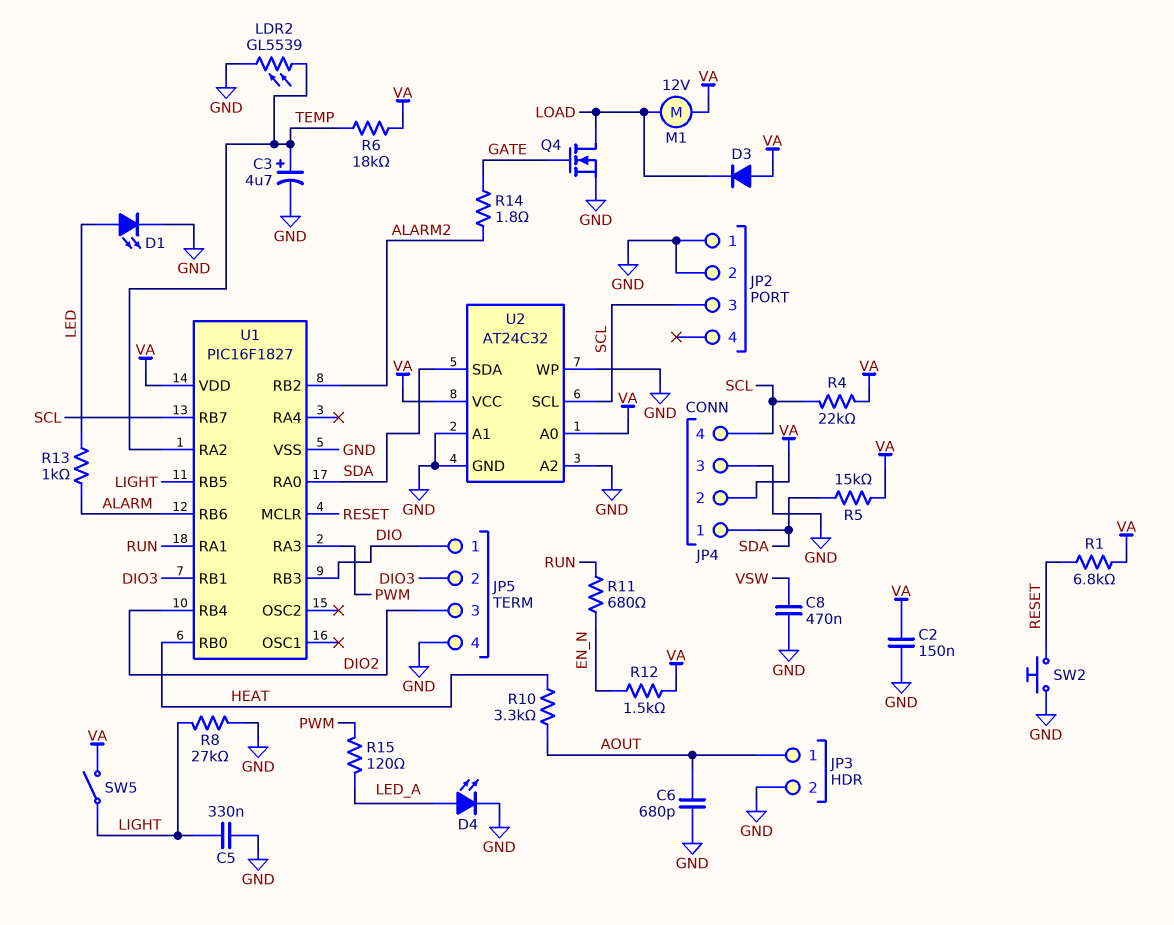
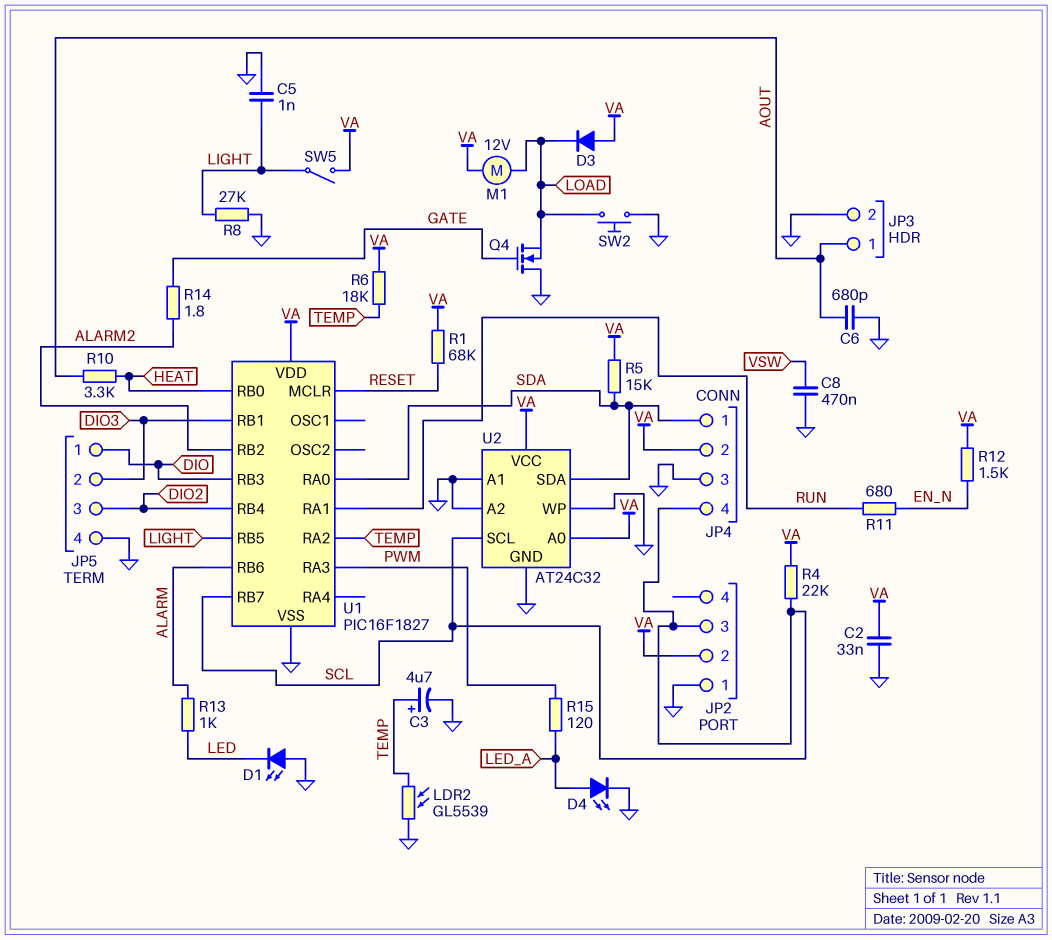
C2: 150nF (GND, VA) -> 33nF (GND, VA)
C5: 330nF (GND, LIGHT) -> 1nF (GND, LIGHT)
D1: LED (A LED, K GND) -> LED (A GND, K LED)
JP2 pin 2: GND -> VA
Q4: NMOS (G GATE, D LOAD, S GND) -> NMOS (G GATE, D GND, S LOAD)
R1: 6.8k (RESET, VA) -> 68k (RESET, VA)
SW2: button (GND, RESET) -> button (GND, LOAD)

